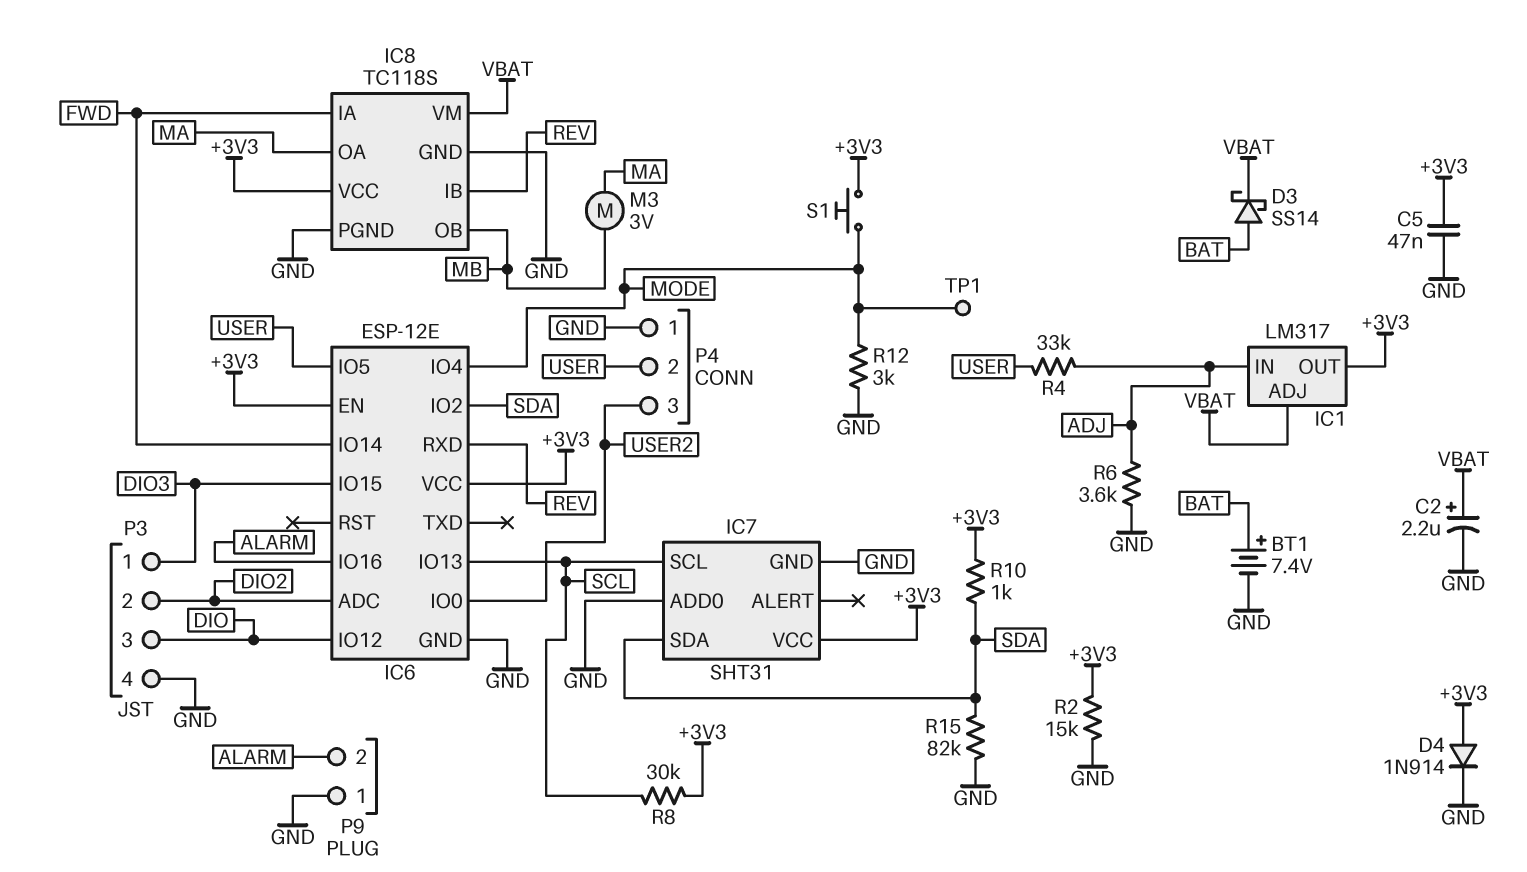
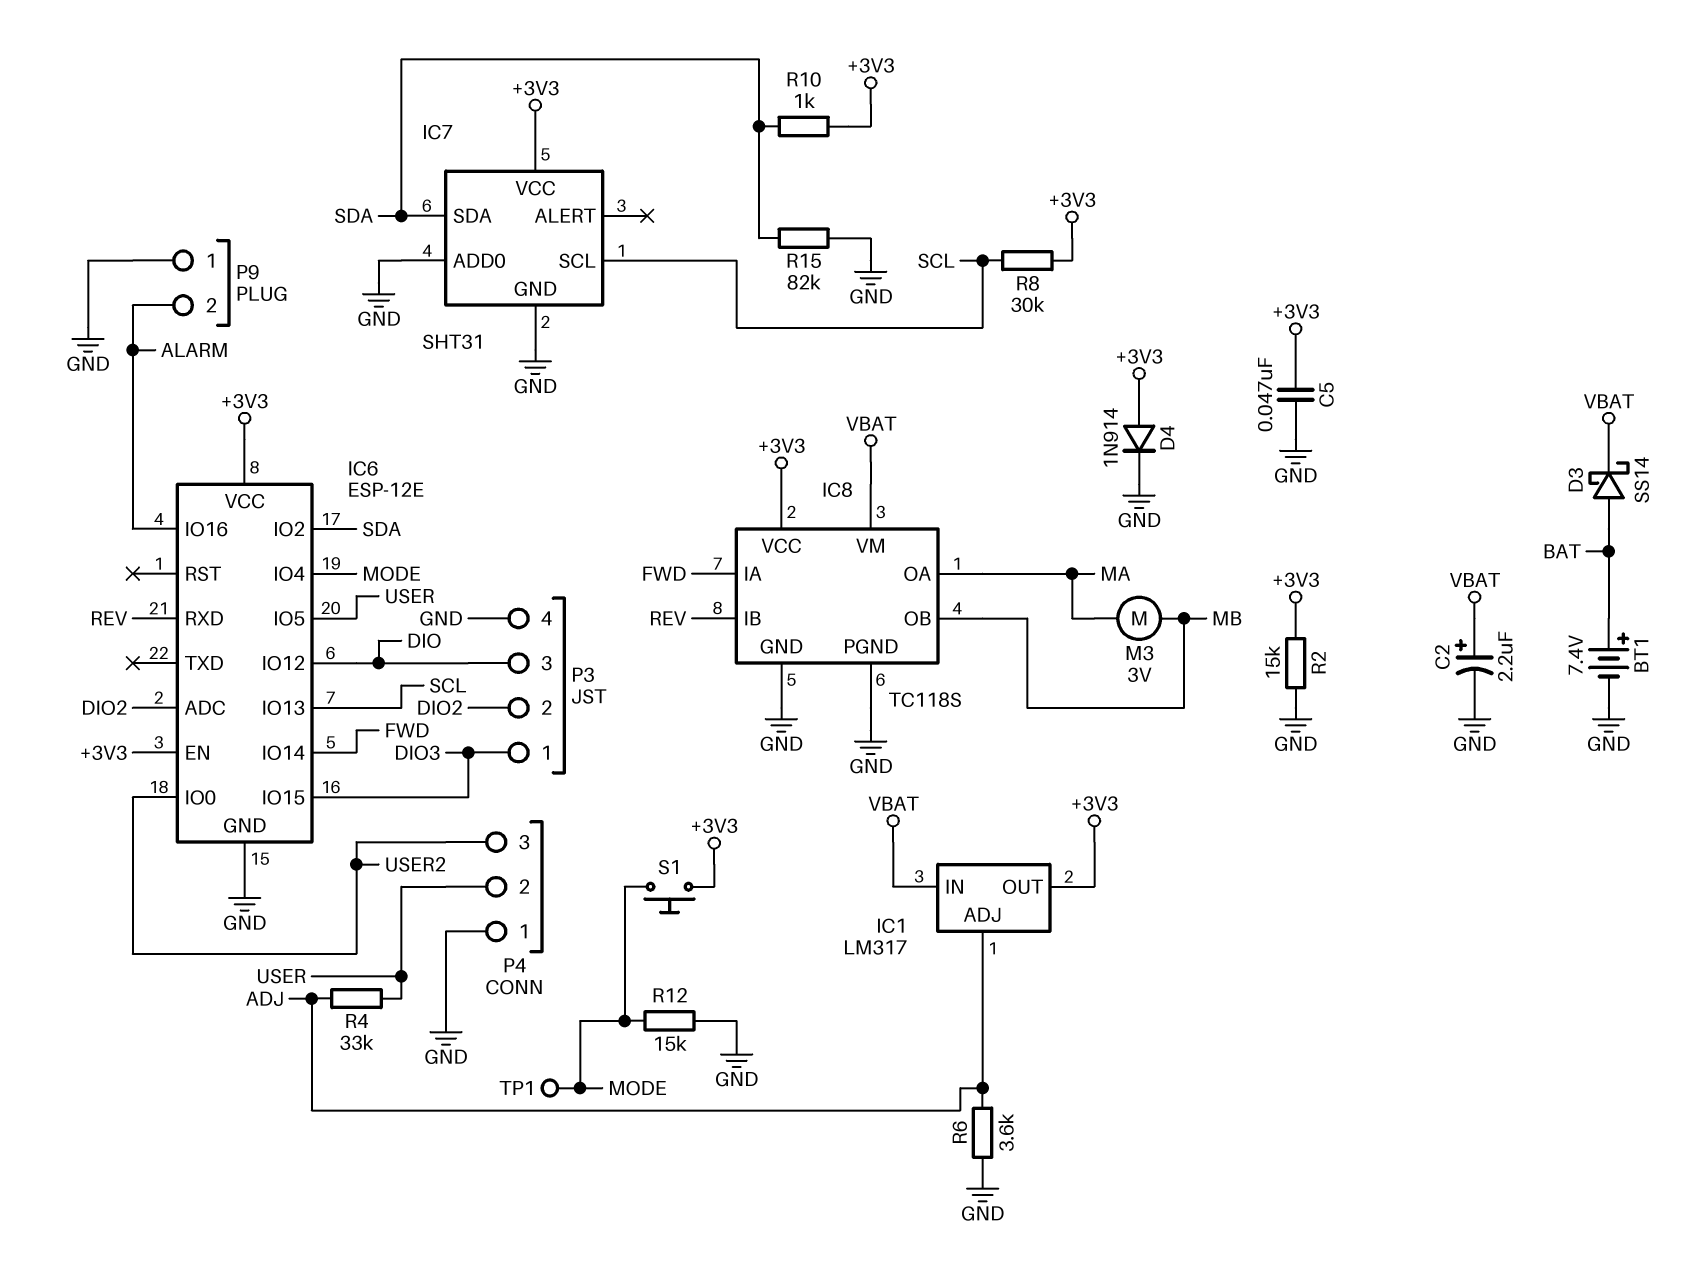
IC1 pin ADJ: VBAT -> ADJ
IC1 pin IN: ADJ -> VBAT
R12: 3k (GND, MODE) -> 15k (GND, MODE)

